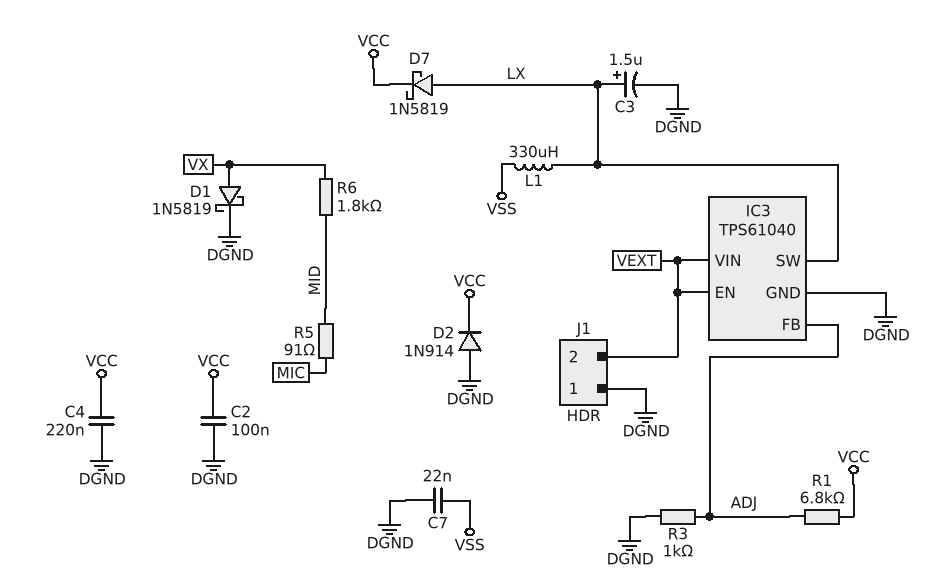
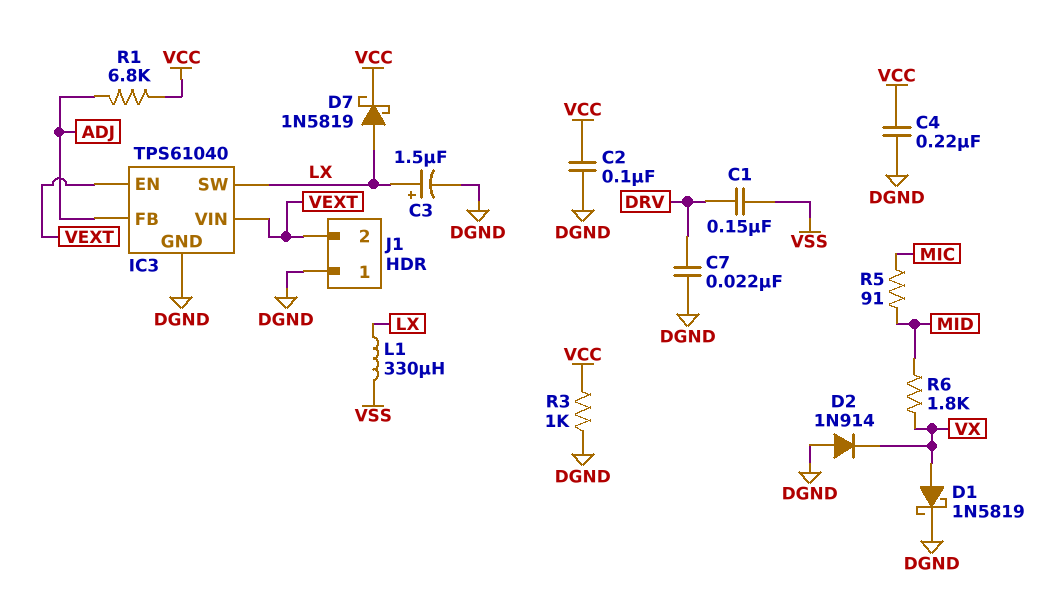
C1: none -> 150nF (DRV, VSS)
C7: 22nF (DGND, VSS) -> 22nF (DGND, DRV)
D2: diode 1N914 (A DGND, K VCC) -> diode 1N914 (A DGND, K VX)
R3: 1k (ADJ, DGND) -> 1k (DGND, VCC)

